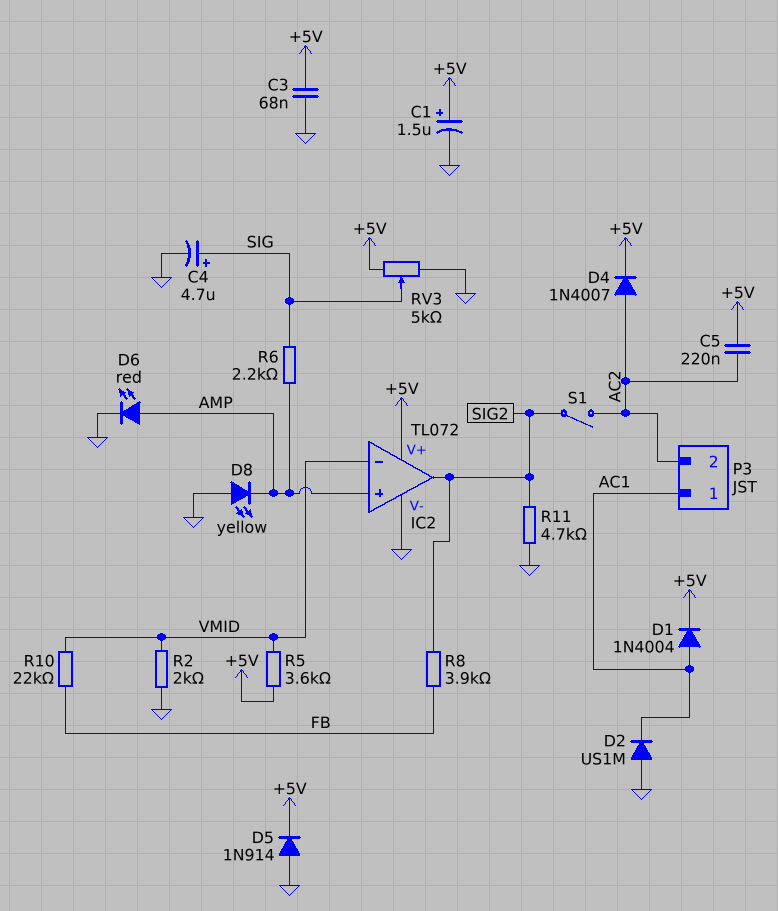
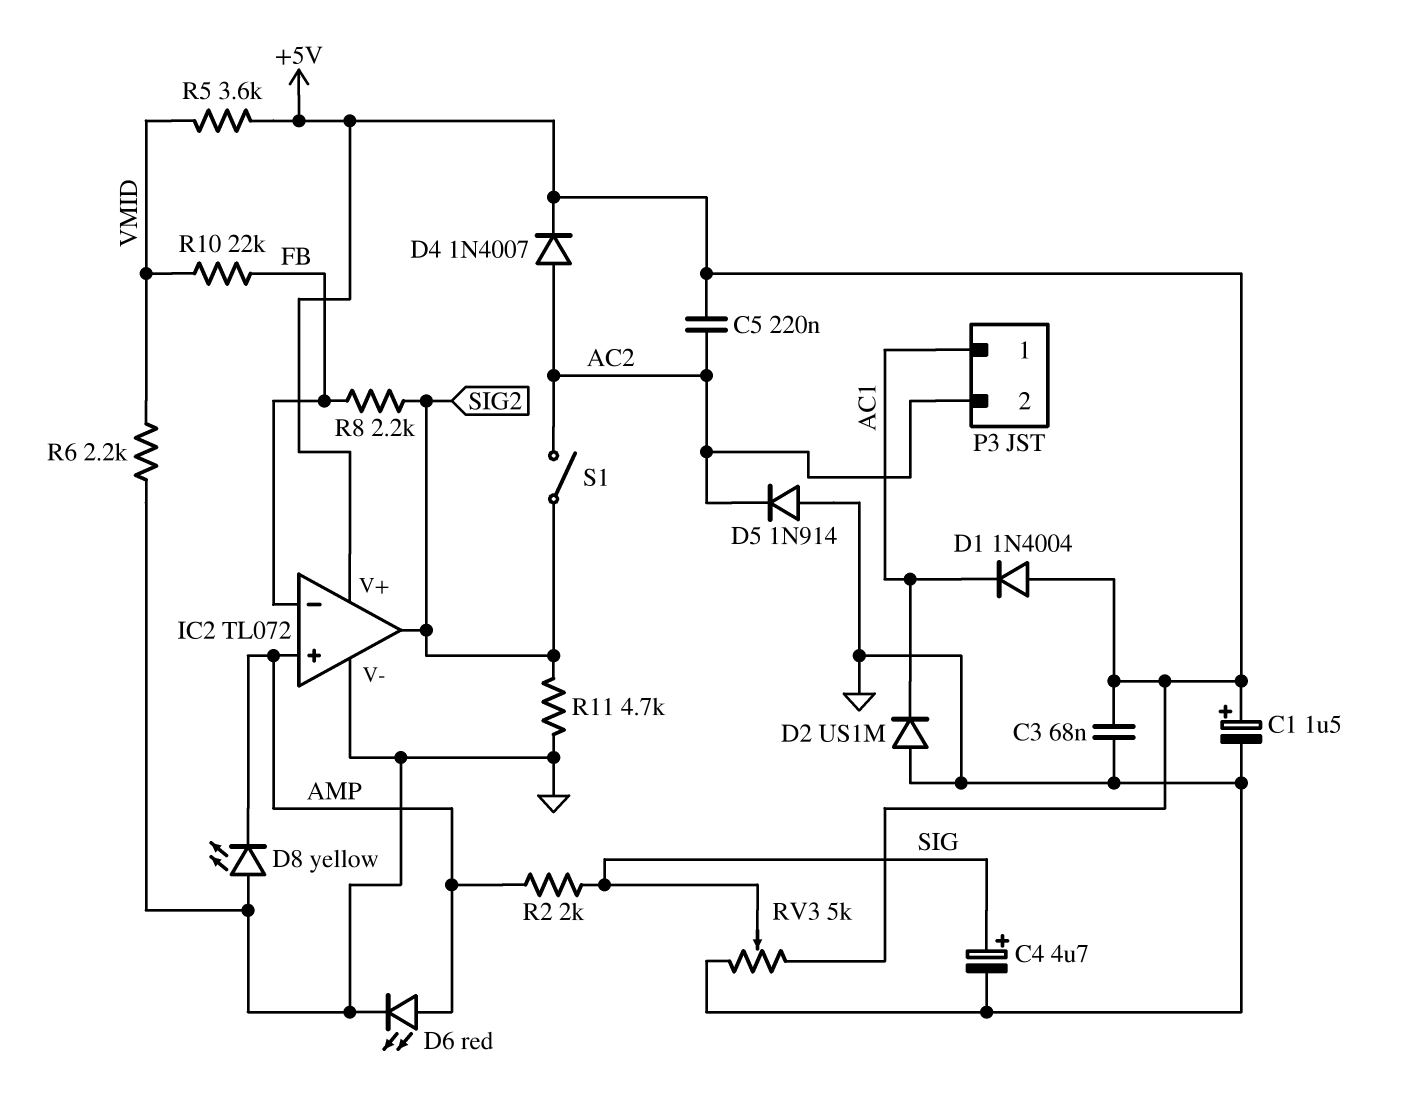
D1: diode 1N4004 (A AC1, K +5V) -> diode 1N4004 (A +5V, K AC1)
D5: diode 1N914 (A GND, K +5V) -> diode 1N914 (A GND, K AC2)
IC2 pin in-: VMID -> FB
R2: 2k (GND, VMID) -> 2k (AMP, SIG)
R6: 2.2k (AMP, SIG) -> 2.2k (GND, VMID)
R8: 3.9k (FB, SIG2) -> 2.2k (FB, SIG2)

